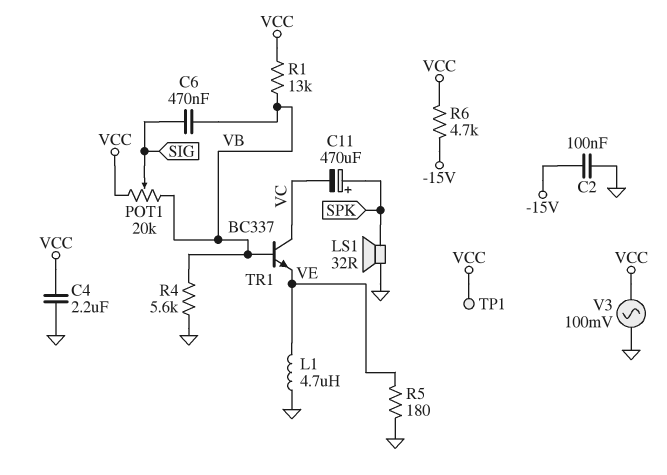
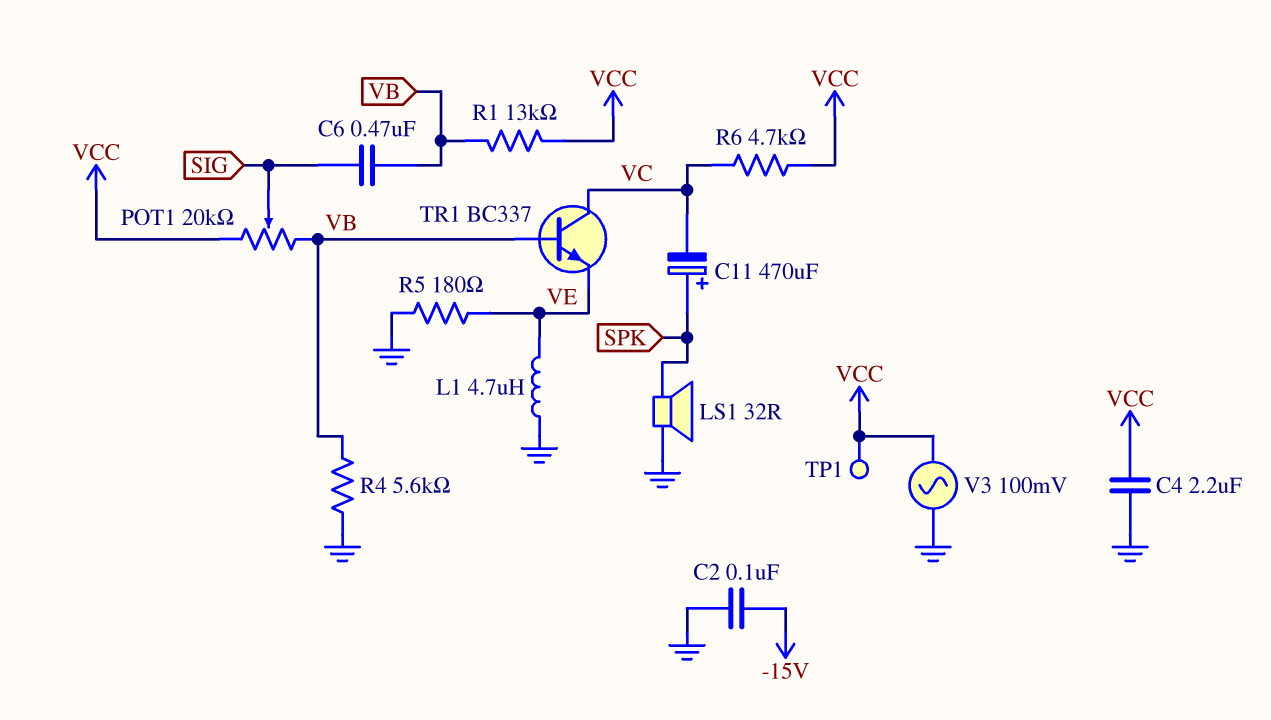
R6: 4.7k (-15V, VCC) -> 4.7k (VC, VCC)

